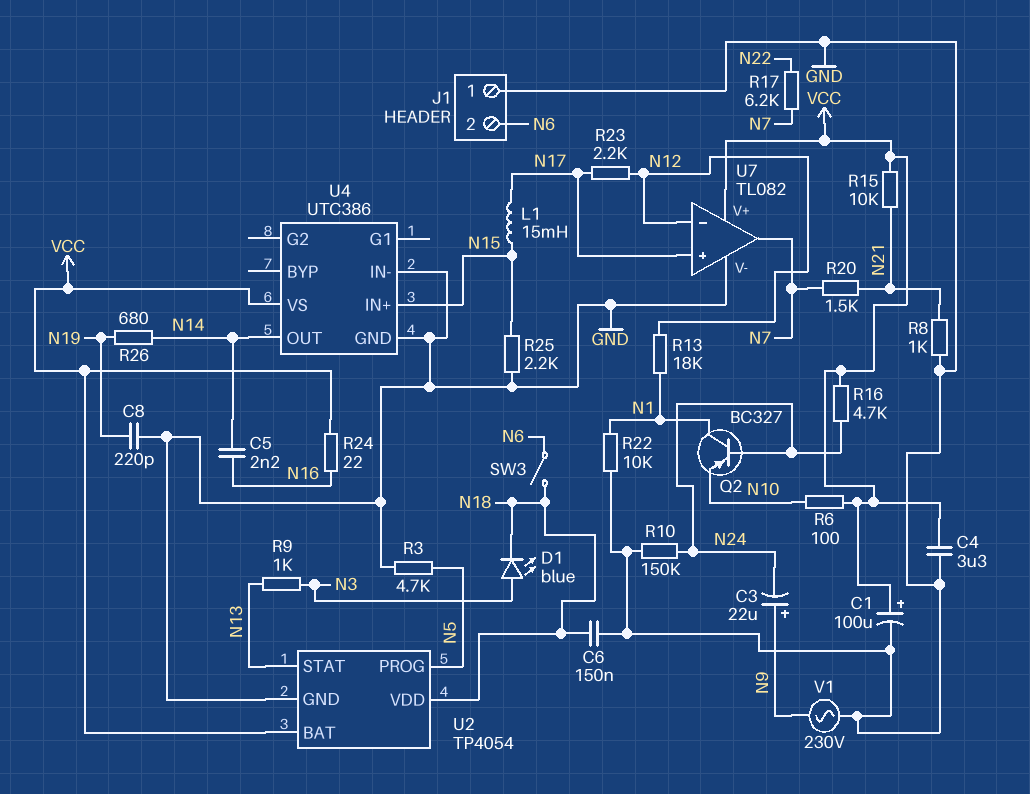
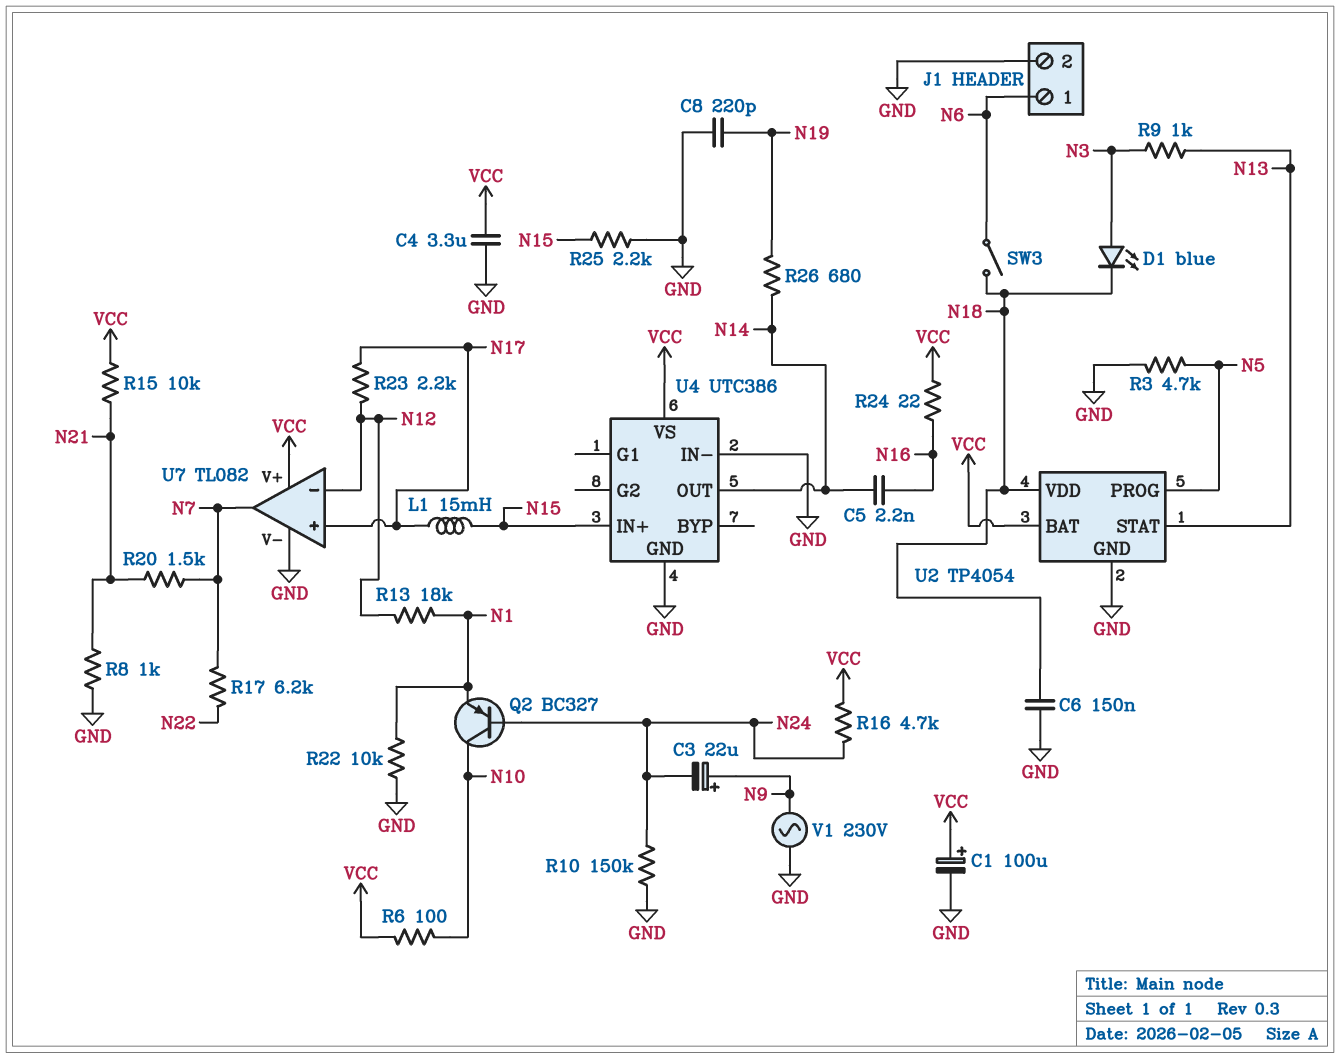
J1 pin 1: GND -> N6
J1 pin 2: N6 -> GND
Q2: PNP BC327 (B N24, C N1, E N10) -> PNP BC327 (B N24, C N10, E N1)

